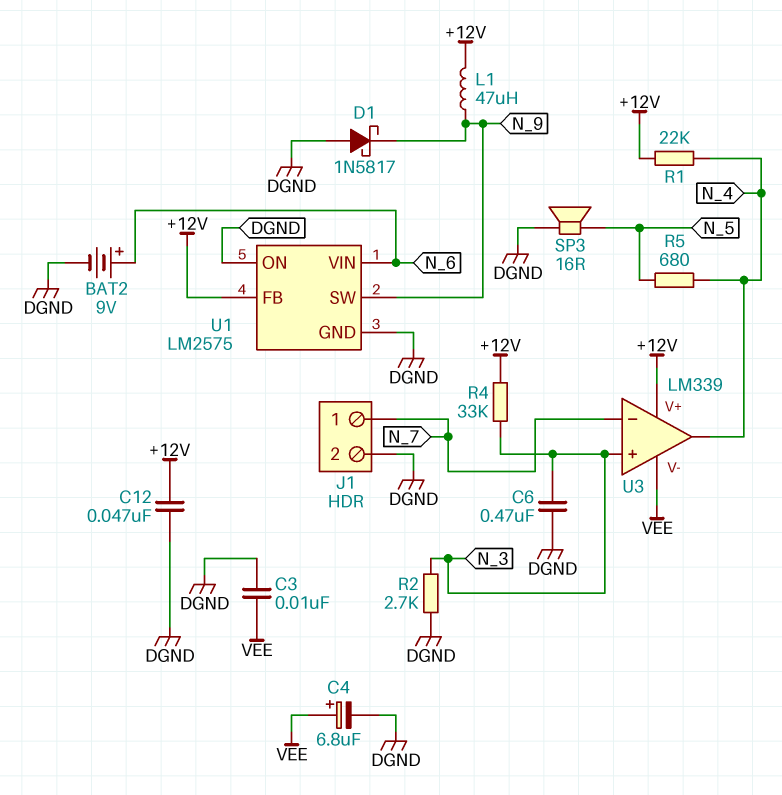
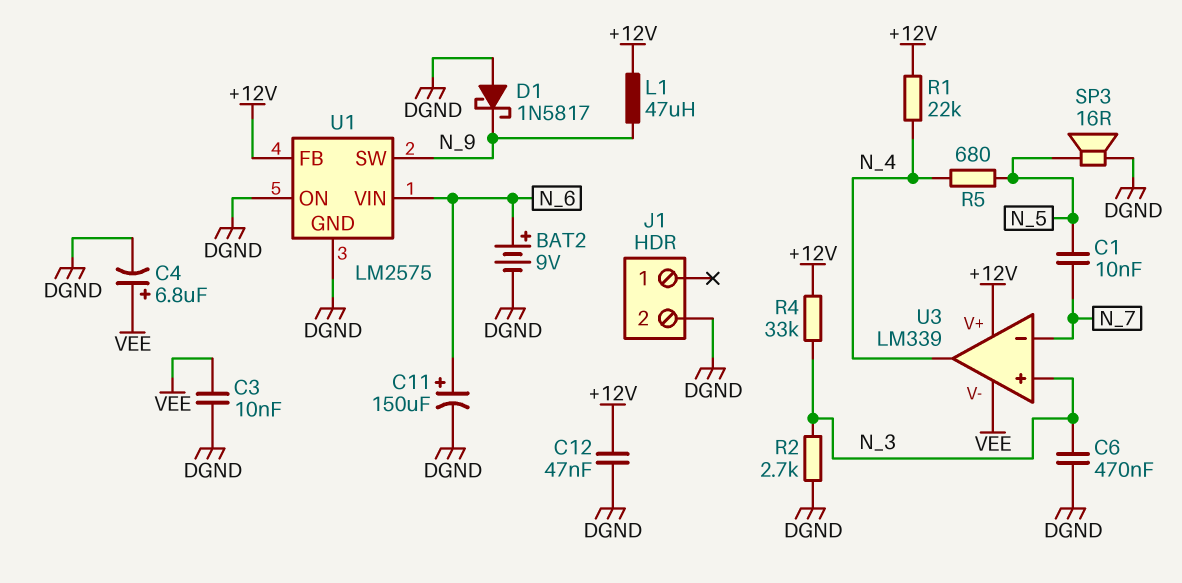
C1: none -> 10nF (N_5, N_7)
C11: none -> 150uF (plus N_6, minus DGND)
J1 pin 1: N_7 -> none

